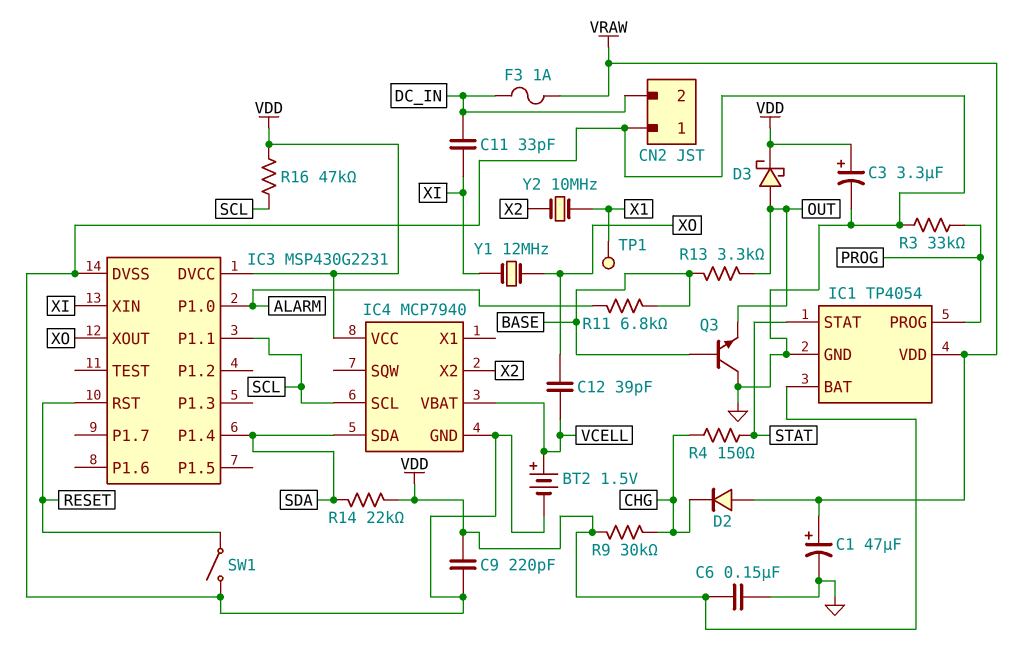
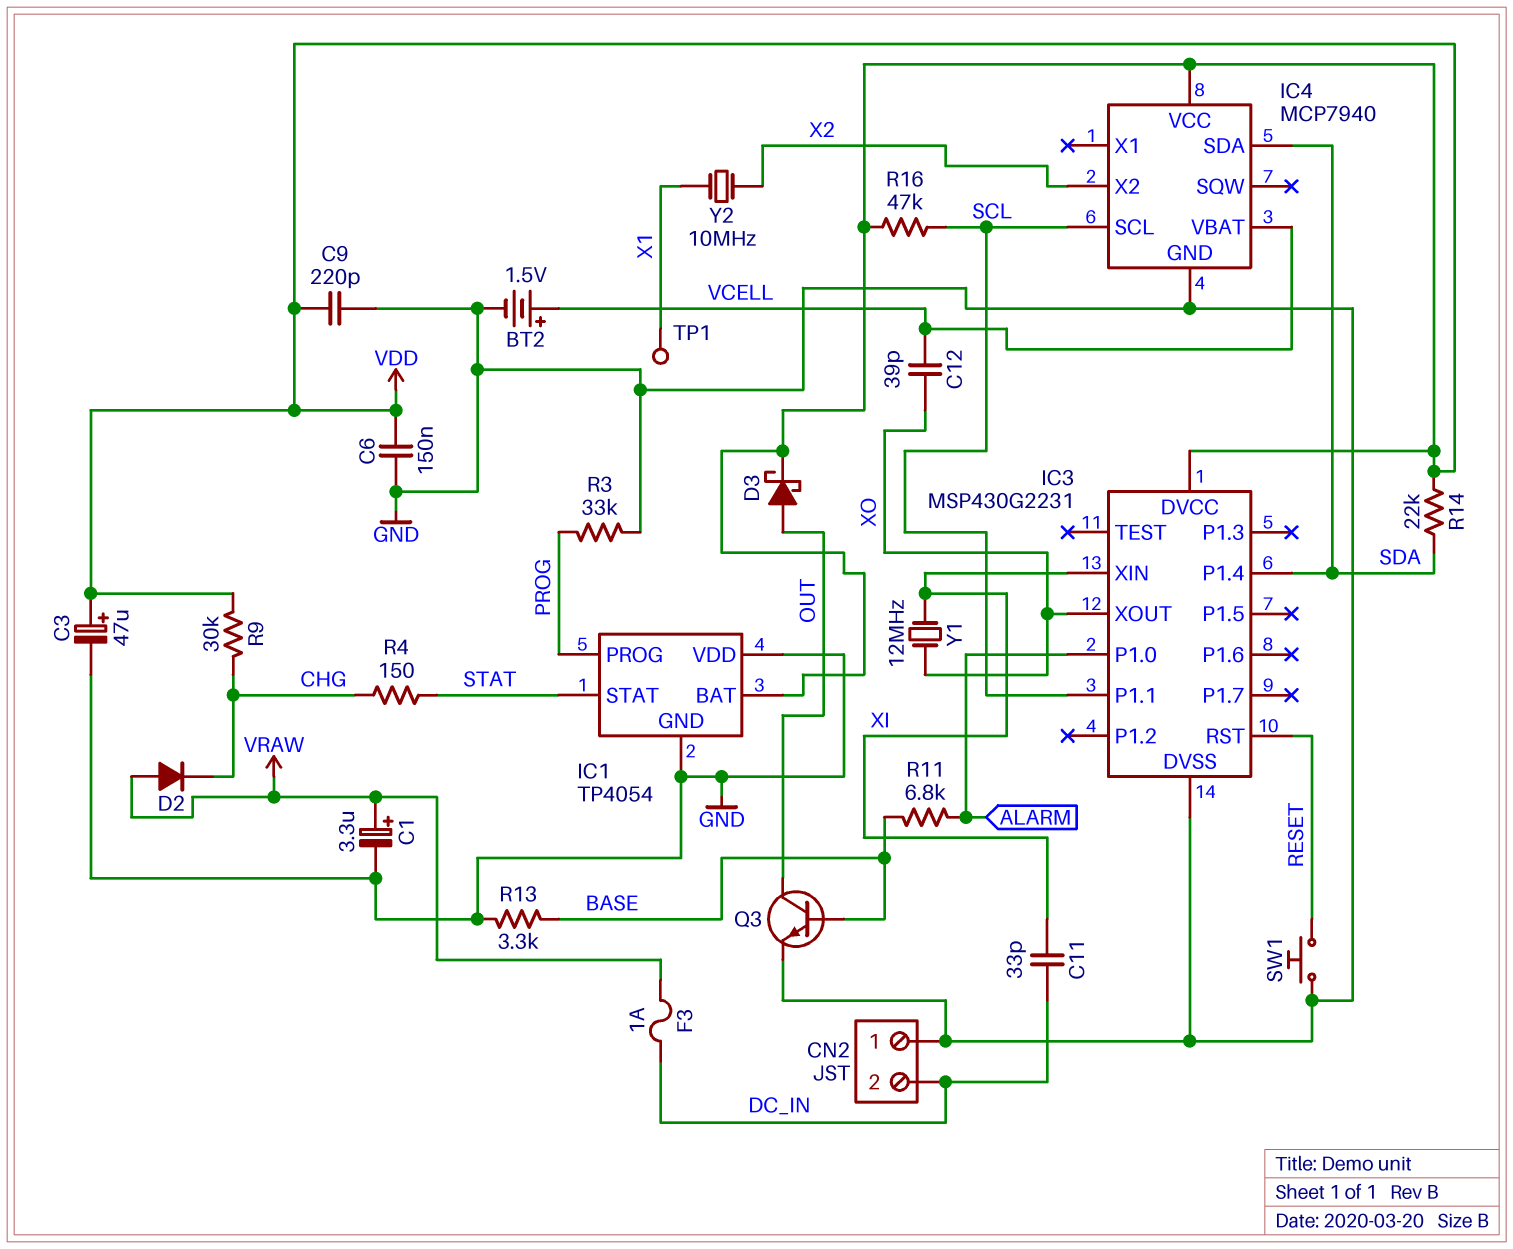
C1: 47uF (plus VRAW, minus GND) -> 3.3uF (plus VRAW, minus GND)
C3: 3.3uF (plus VDD, minus GND) -> 47uF (plus VDD, minus GND)
IC1 pin VDD: VRAW -> GND
Q3: NPN (B BASE, C GND, E OUT) -> NPN (B BASE, C OUT, E GND)
R13: 3.3k (BASE, OUT) -> 3.3k (BASE, GND)
SW1: switch (GND, RESET) -> button (GND, RESET)

